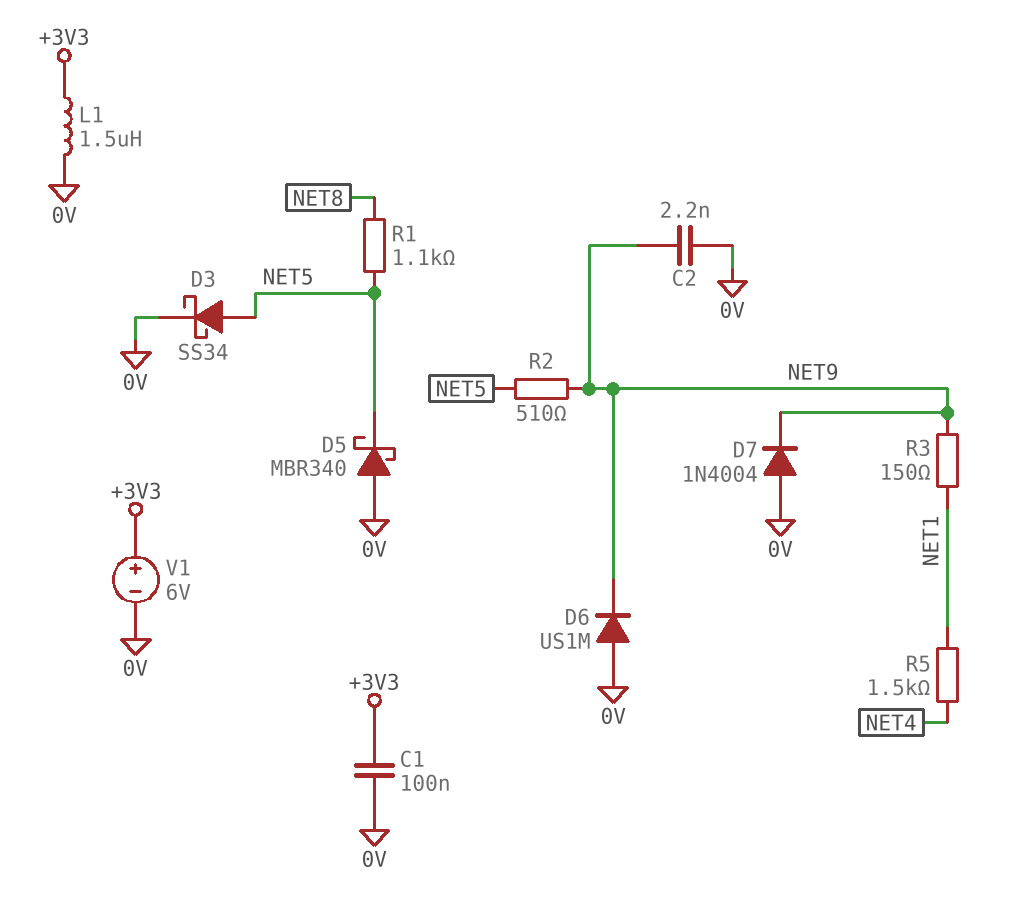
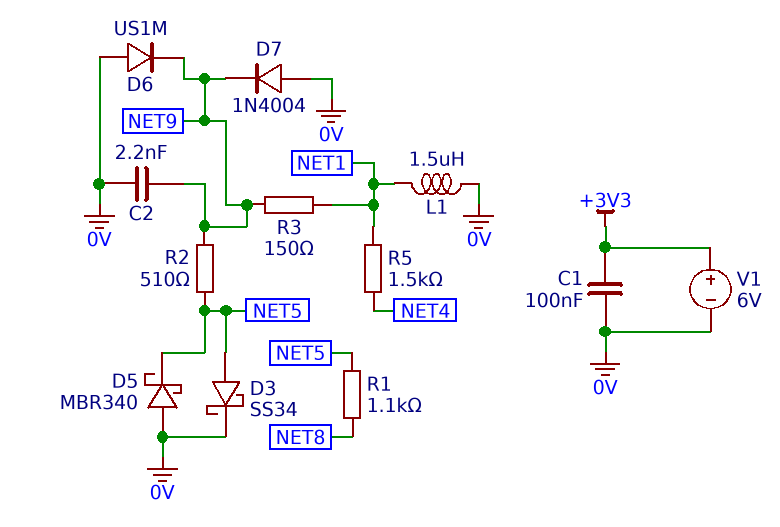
L1: 1.5uH (+3V3, 0V) -> 1.5uH (0V, NET1)

